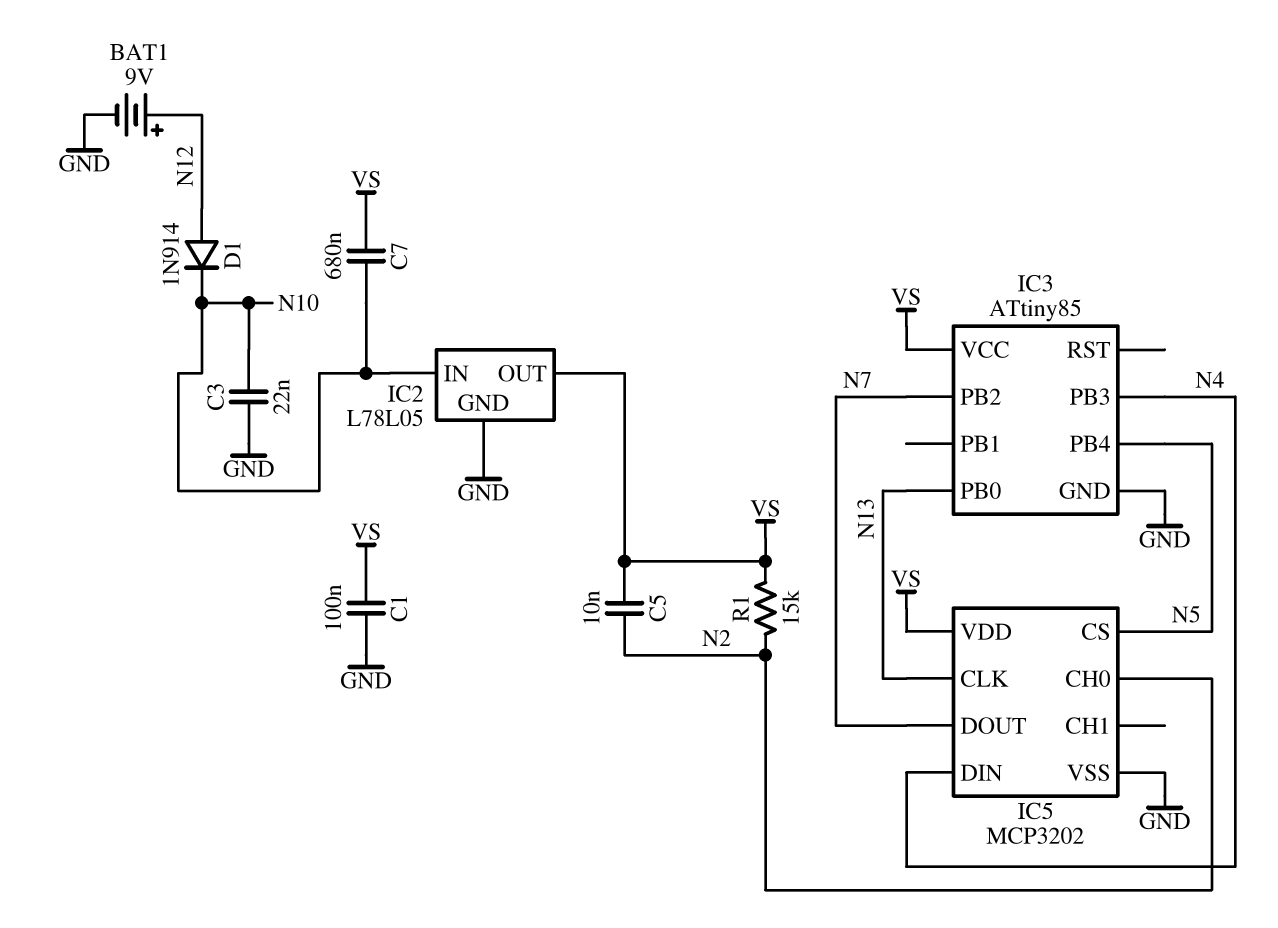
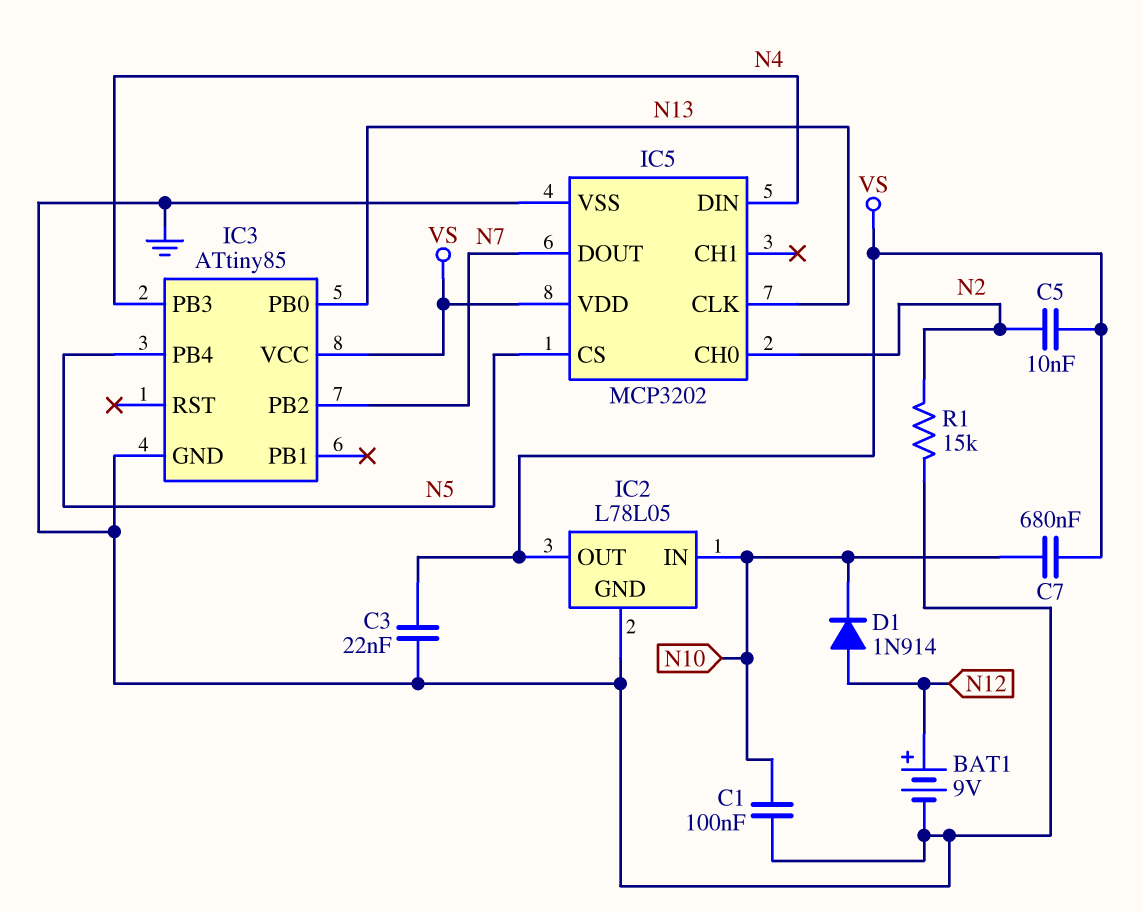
C1: 100nF (GND, VS) -> 100nF (GND, N10)
C3: 22nF (GND, N10) -> 22nF (GND, VS)
R1: 15k (N2, VS) -> 15k (GND, N2)

